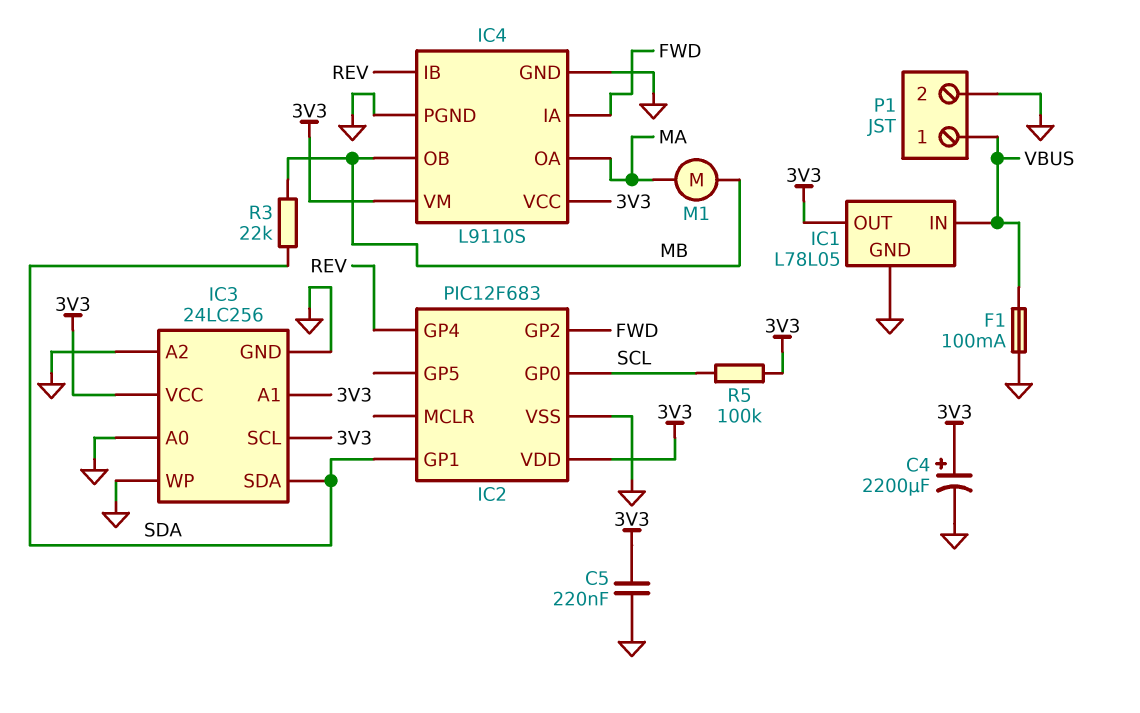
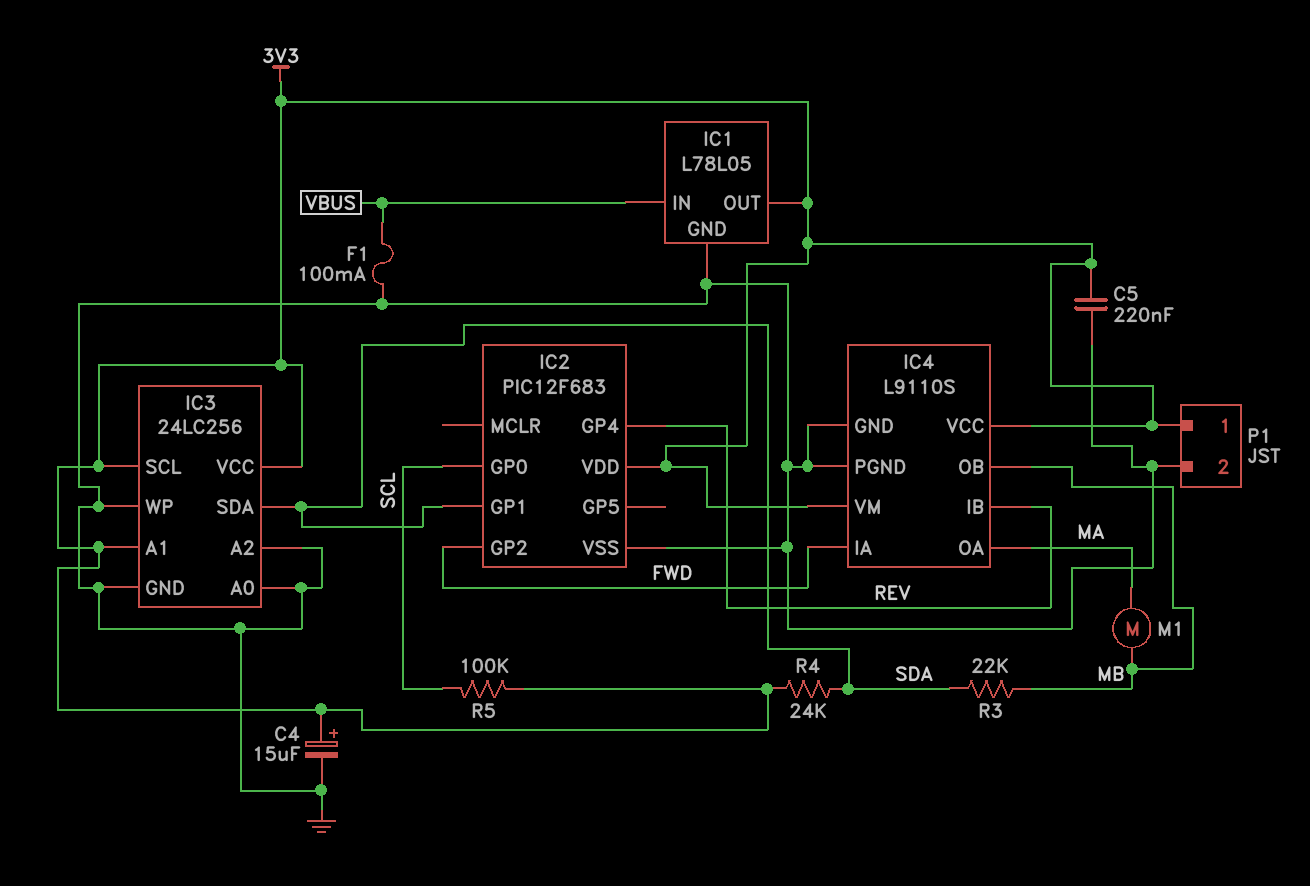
C4: 2200uF (plus 3V3, minus GND) -> 15uF (plus 3V3, minus GND)
P1 pin 1: VBUS -> 3V3
R4: none -> 24k (3V3, SDA)

